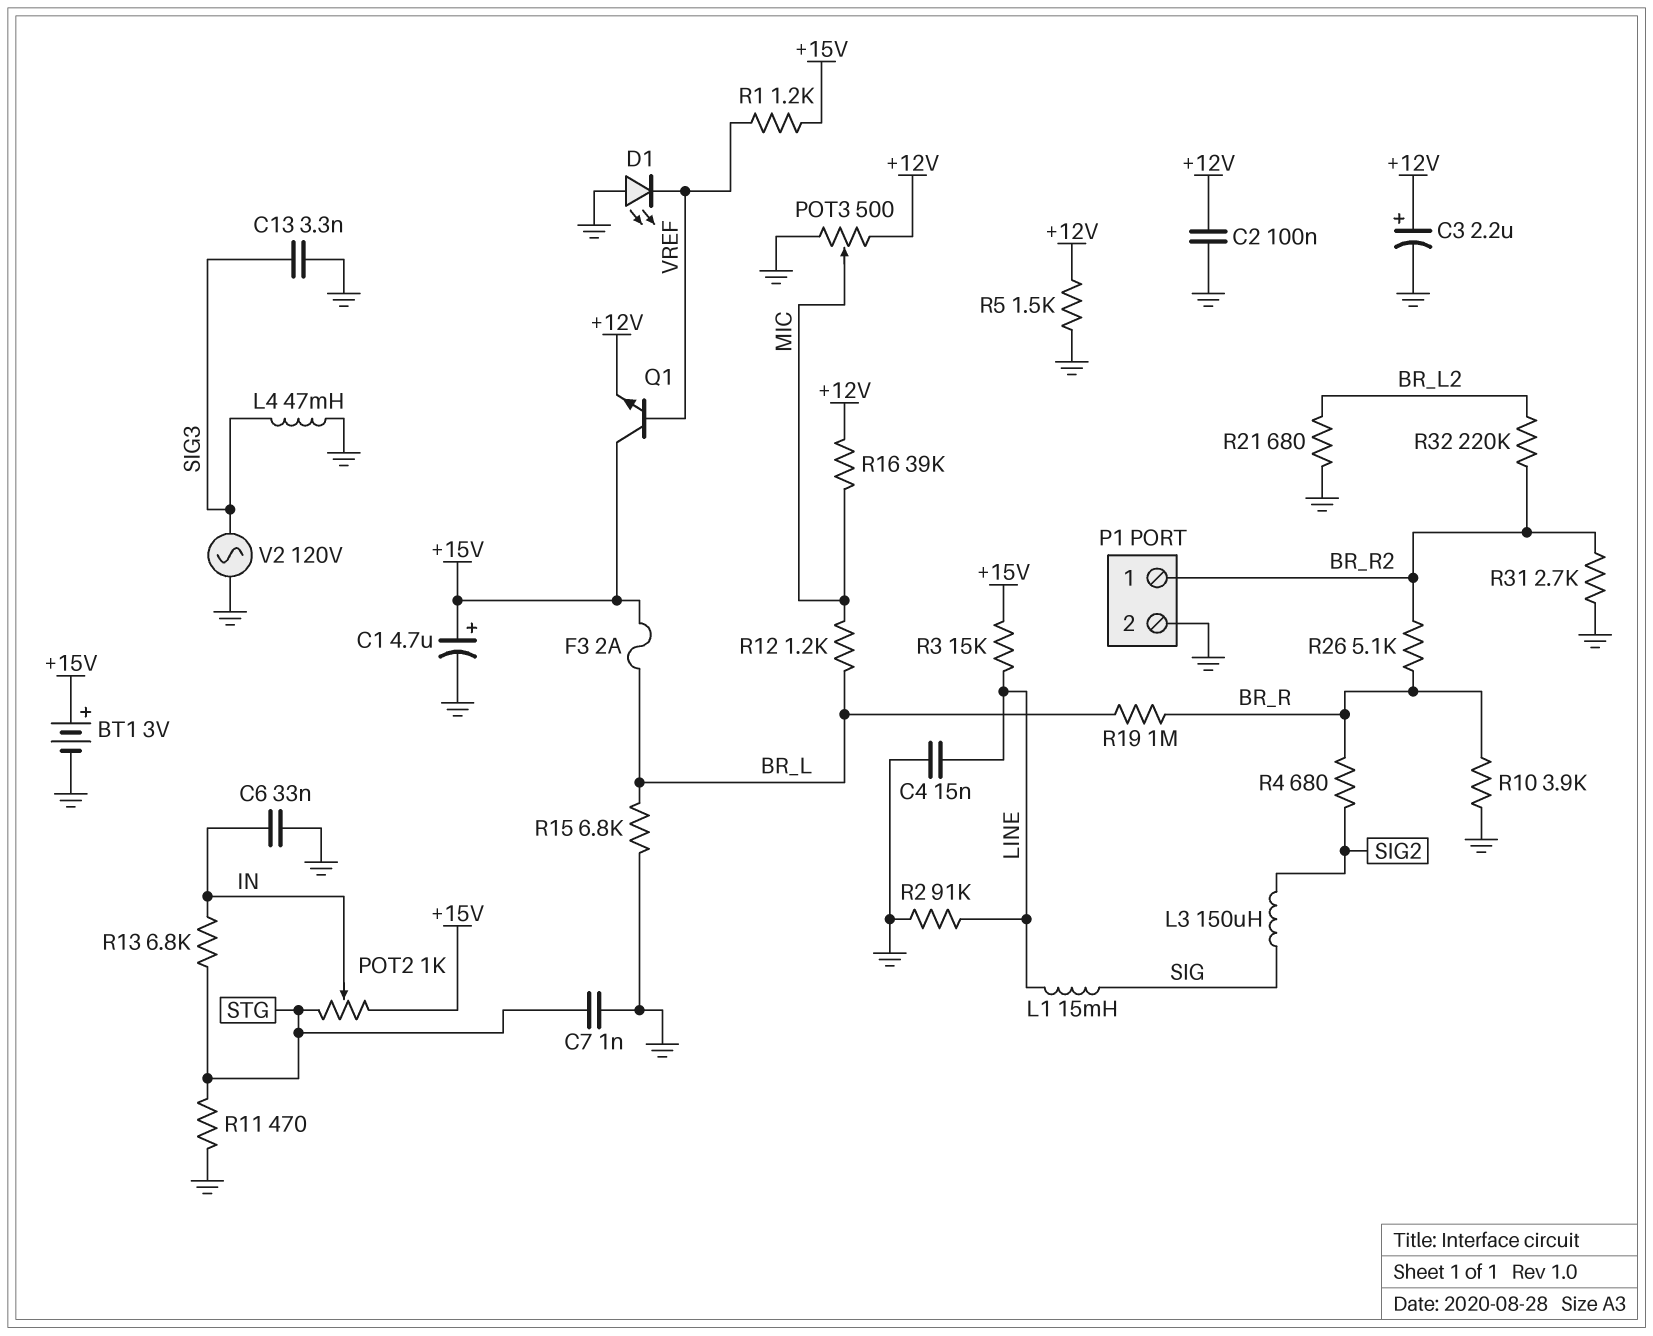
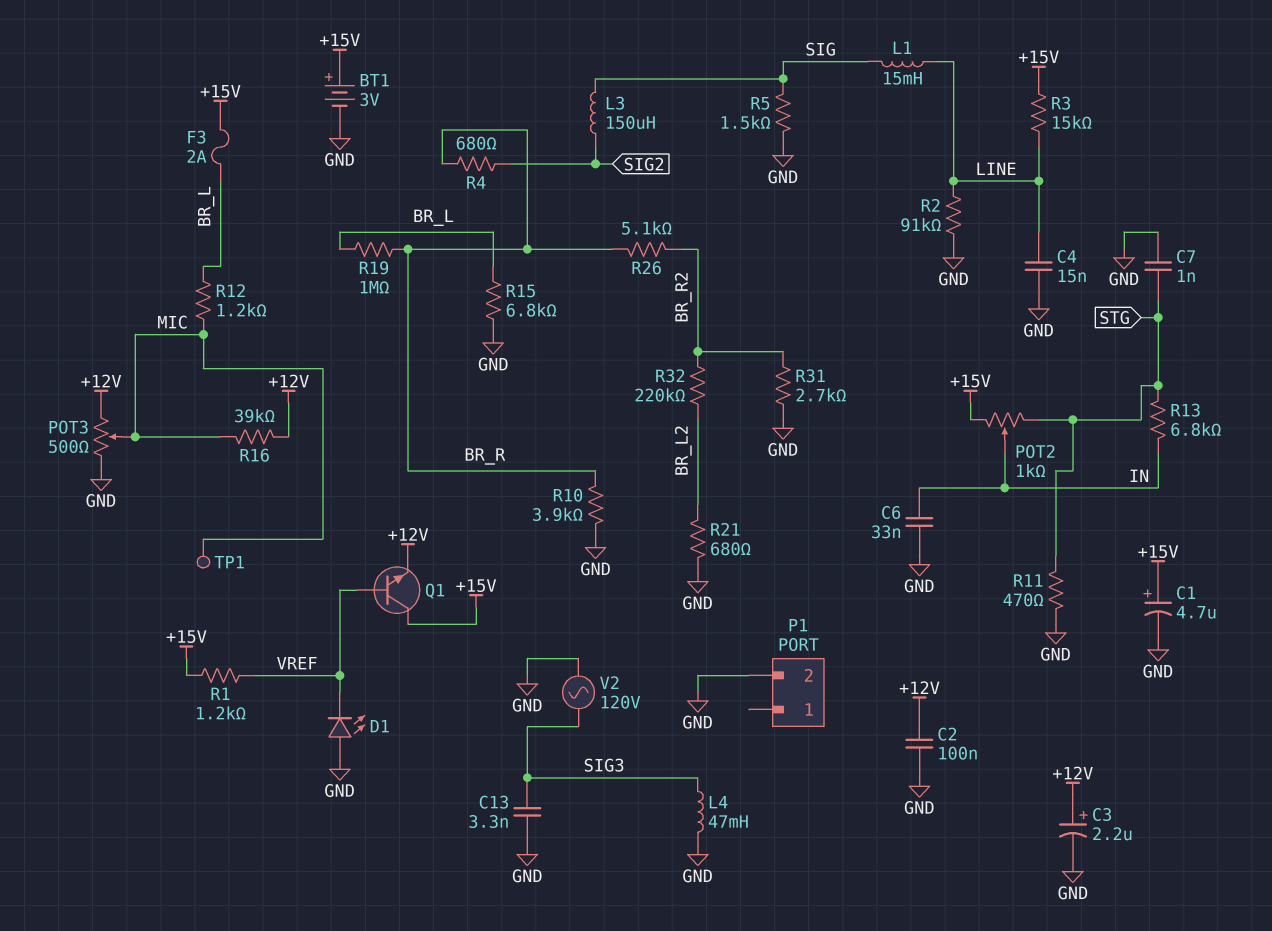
P1 pin 1: BR_R2 -> none
R5: 1.5k (+12V, GND) -> 1.5k (GND, SIG)
TP1: none -> test point (MIC)

